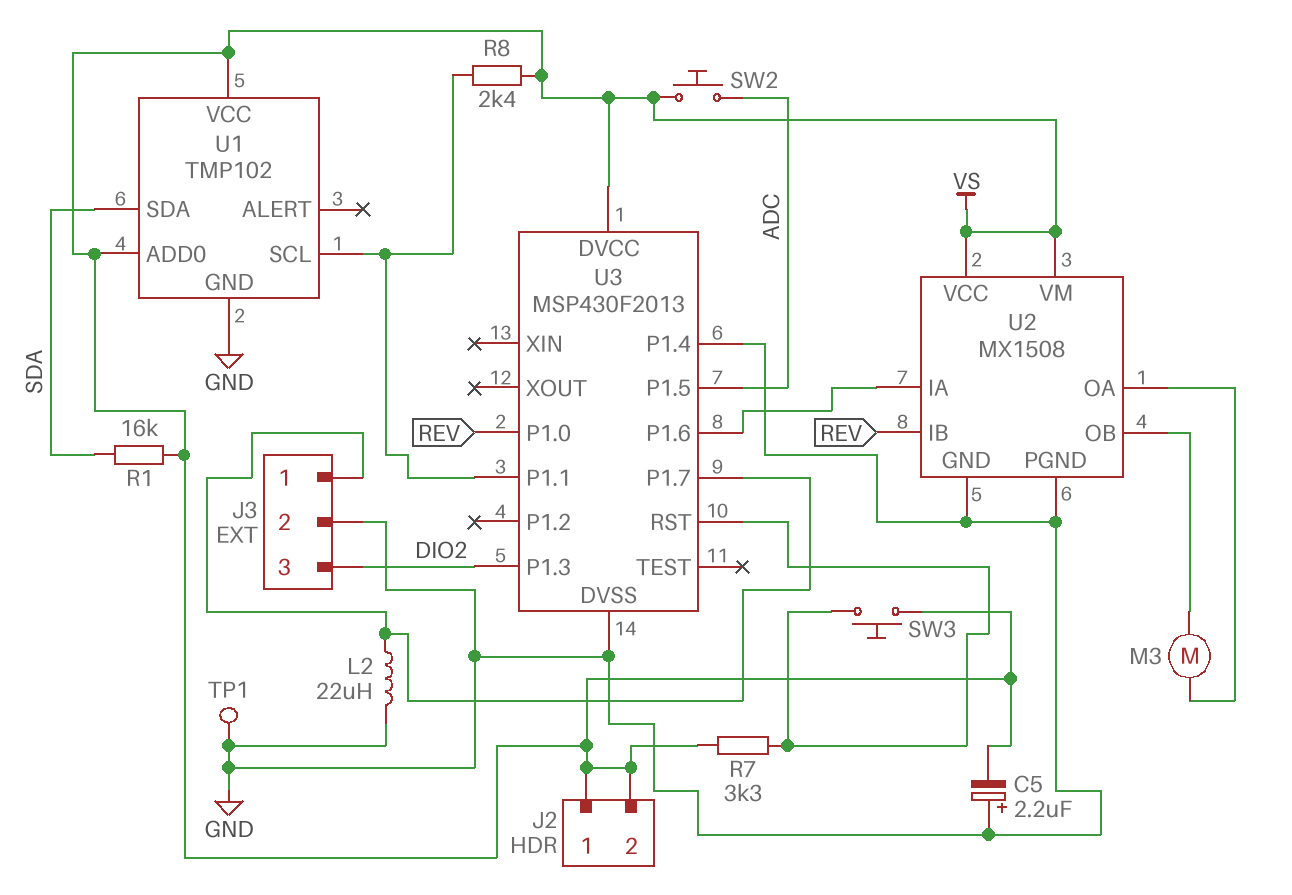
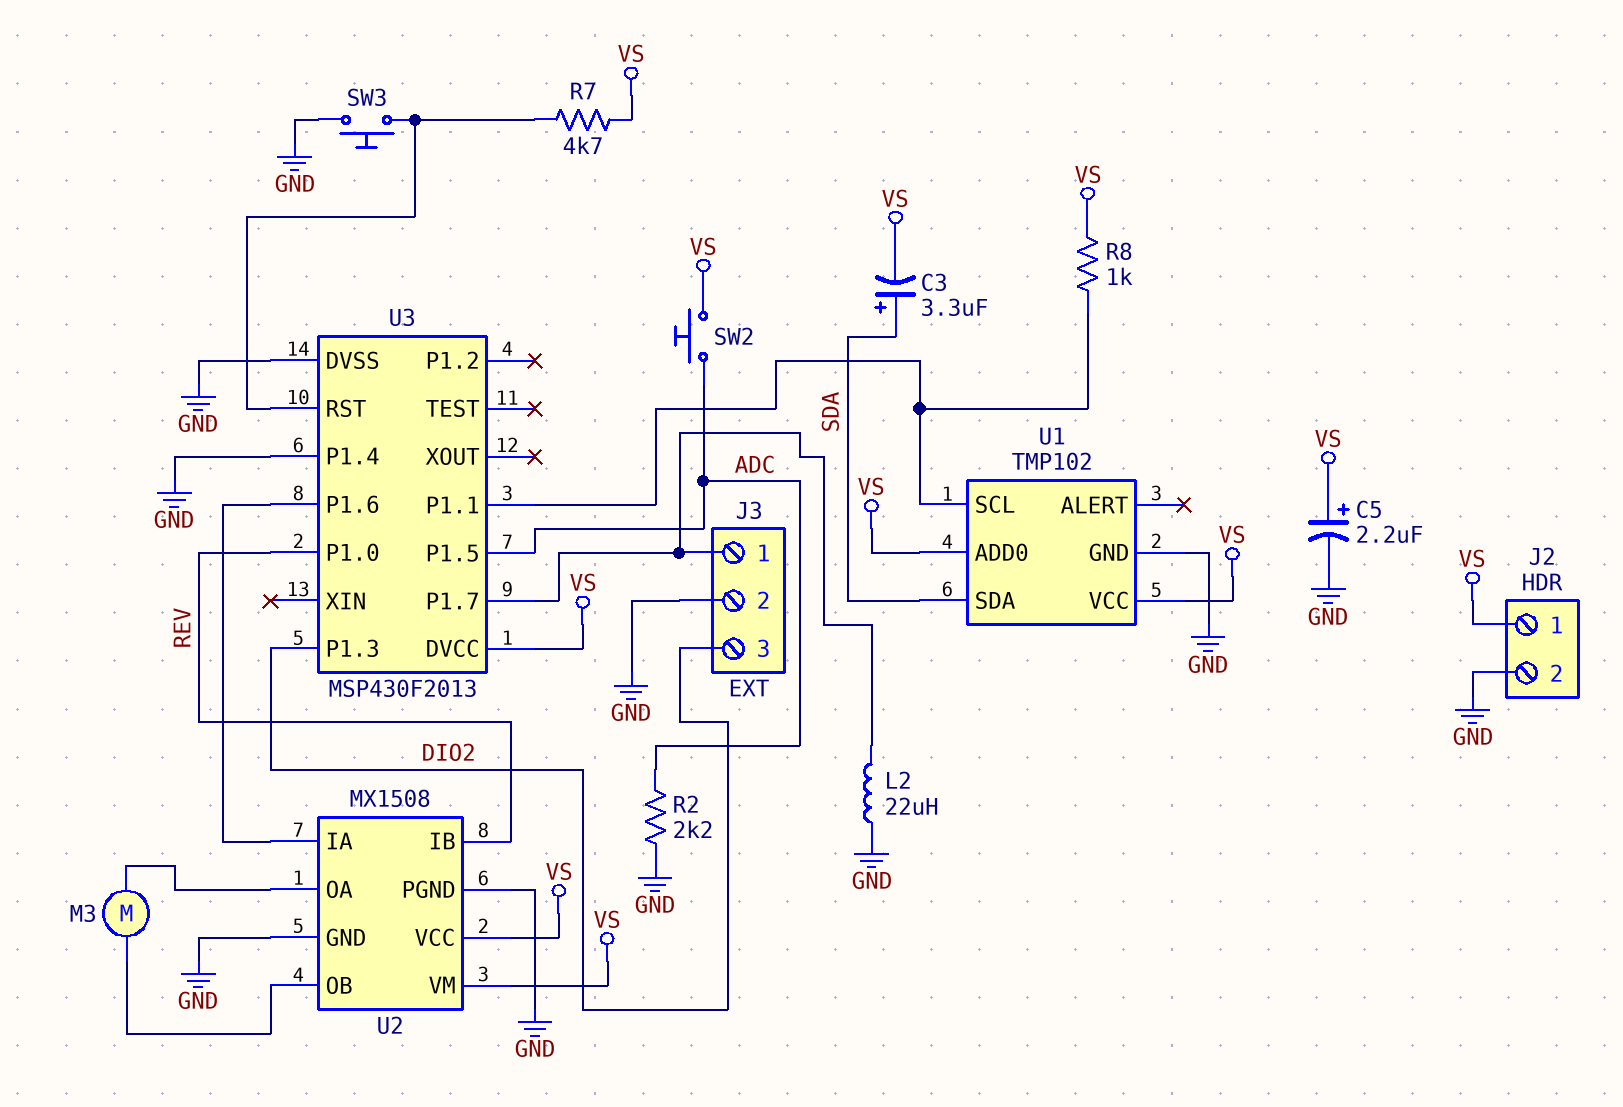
C3: none -> 3.3uF (plus SDA, minus VS)
C5: 2.2uF (plus GND, minus VS) -> 2.2uF (plus VS, minus GND)
J2 pin 2: VS -> GND
R1: 16k (SDA, VS) -> none
R2: none -> 2.2k (ADC, GND)
R7: 3.3k (U3/RST, VS) -> 4.7k (U3/RST, VS)
R8: 2.4k (U1/SCL, VS) -> 1k (U1/SCL, VS)
SW3: button (U3/RST, VS) -> button (GND, U3/RST)
TP1: test point (GND) -> none

